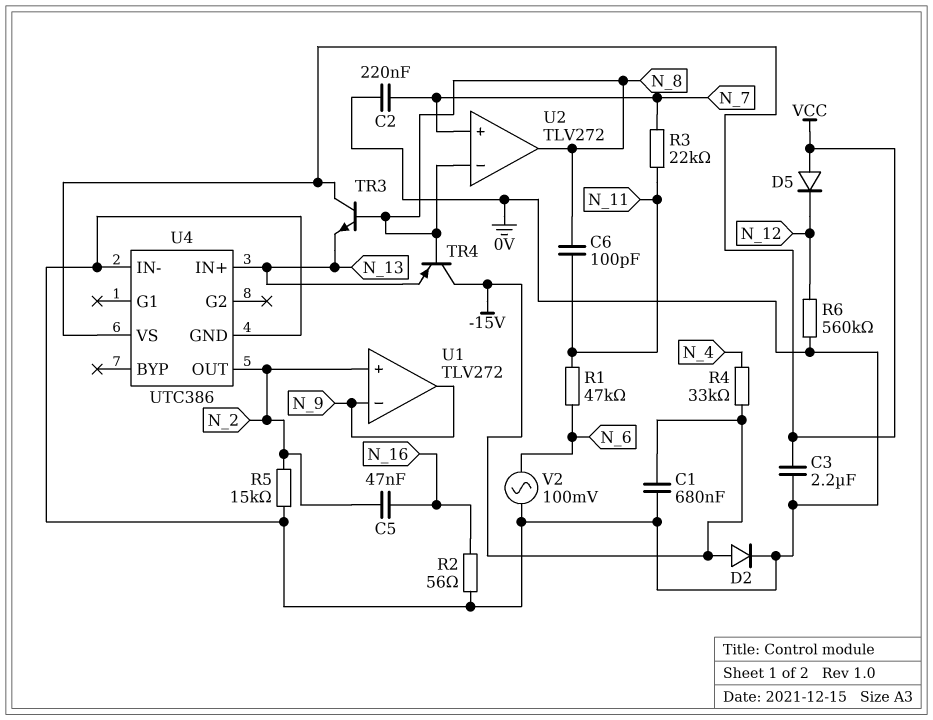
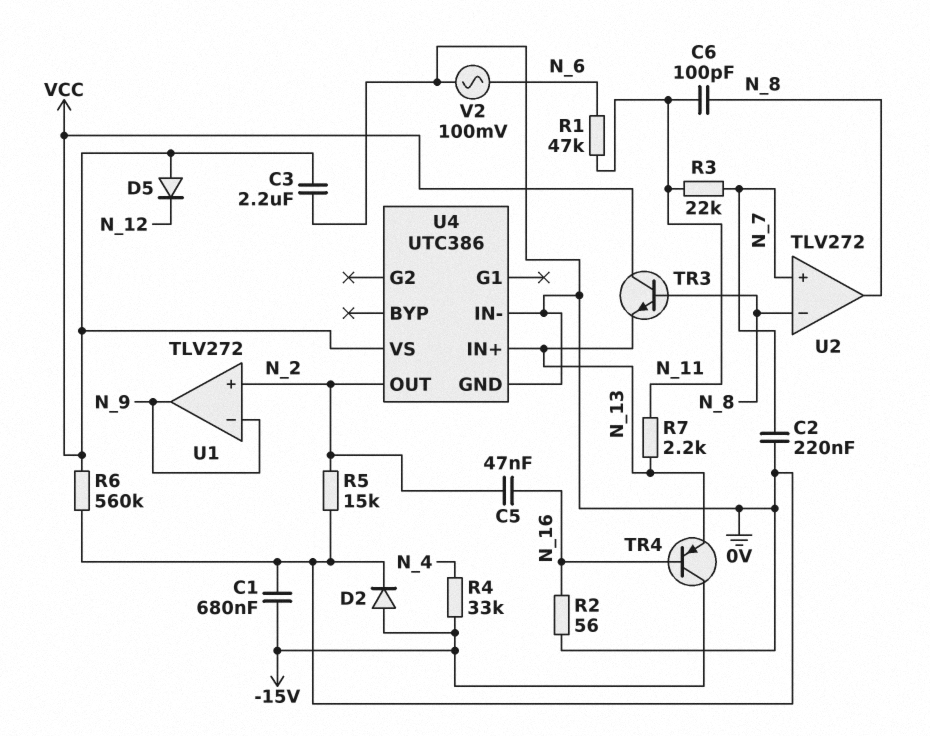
R6: 560k (0V, N_12) -> 560k (0V, VCC)
R7: none -> 2.2k (N_11, N_13)
TR4: PNP (B N_8, C -15V, E N_13) -> PNP (B N_16, C -15V, E N_13)

